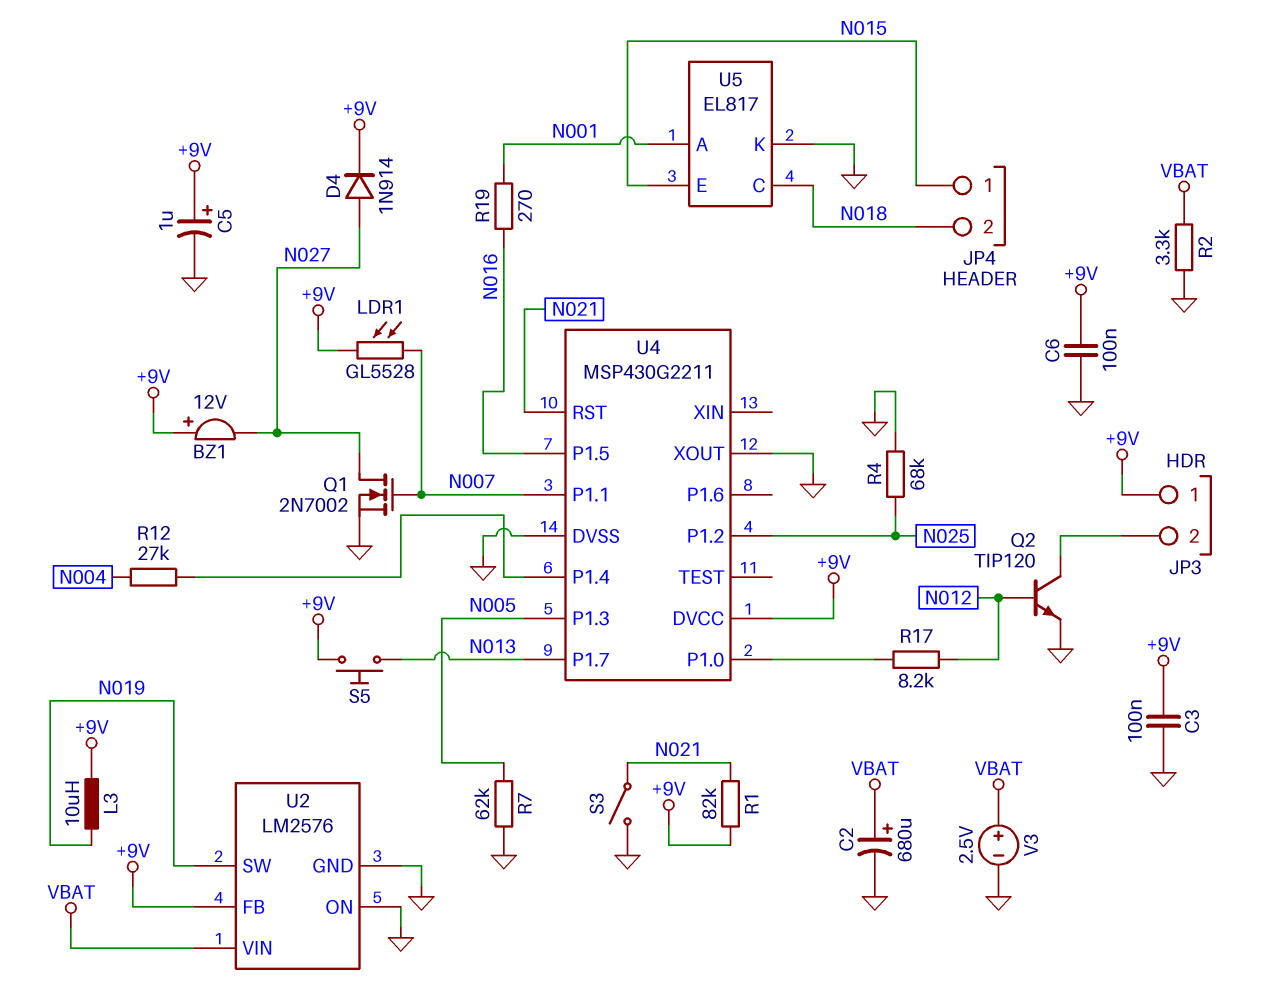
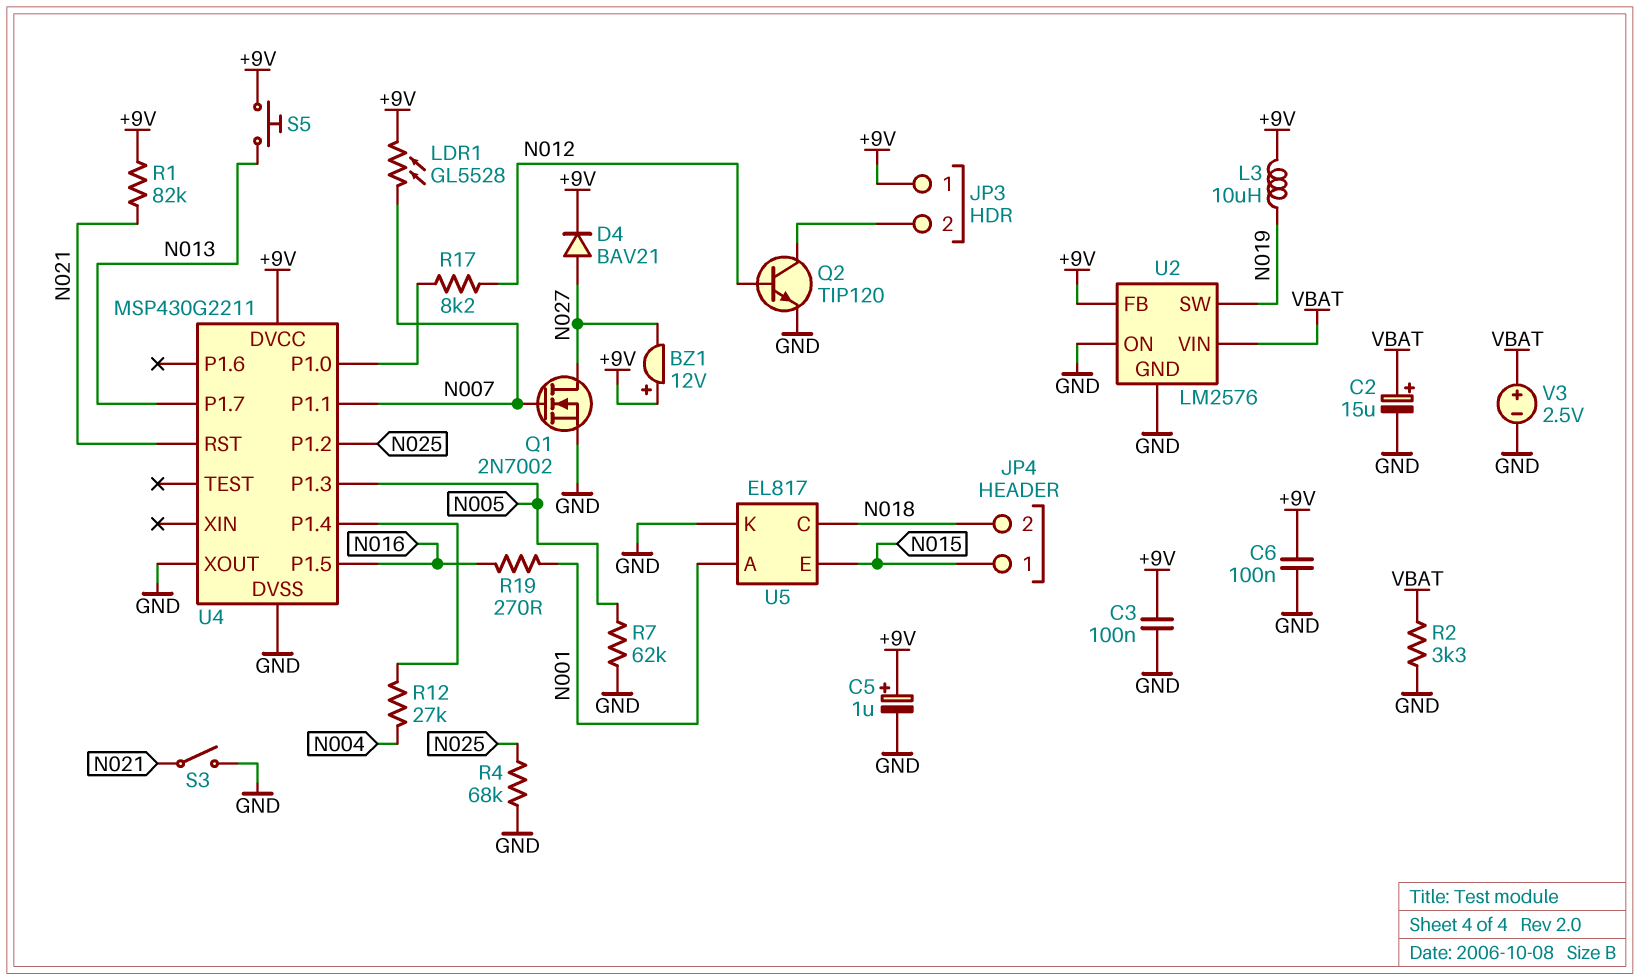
C2: 680uF (plus VBAT, minus GND) -> 15uF (plus VBAT, minus GND)
D4: diode 1N914 (A N027, K +9V) -> diode BAV21 (A N027, K +9V)

